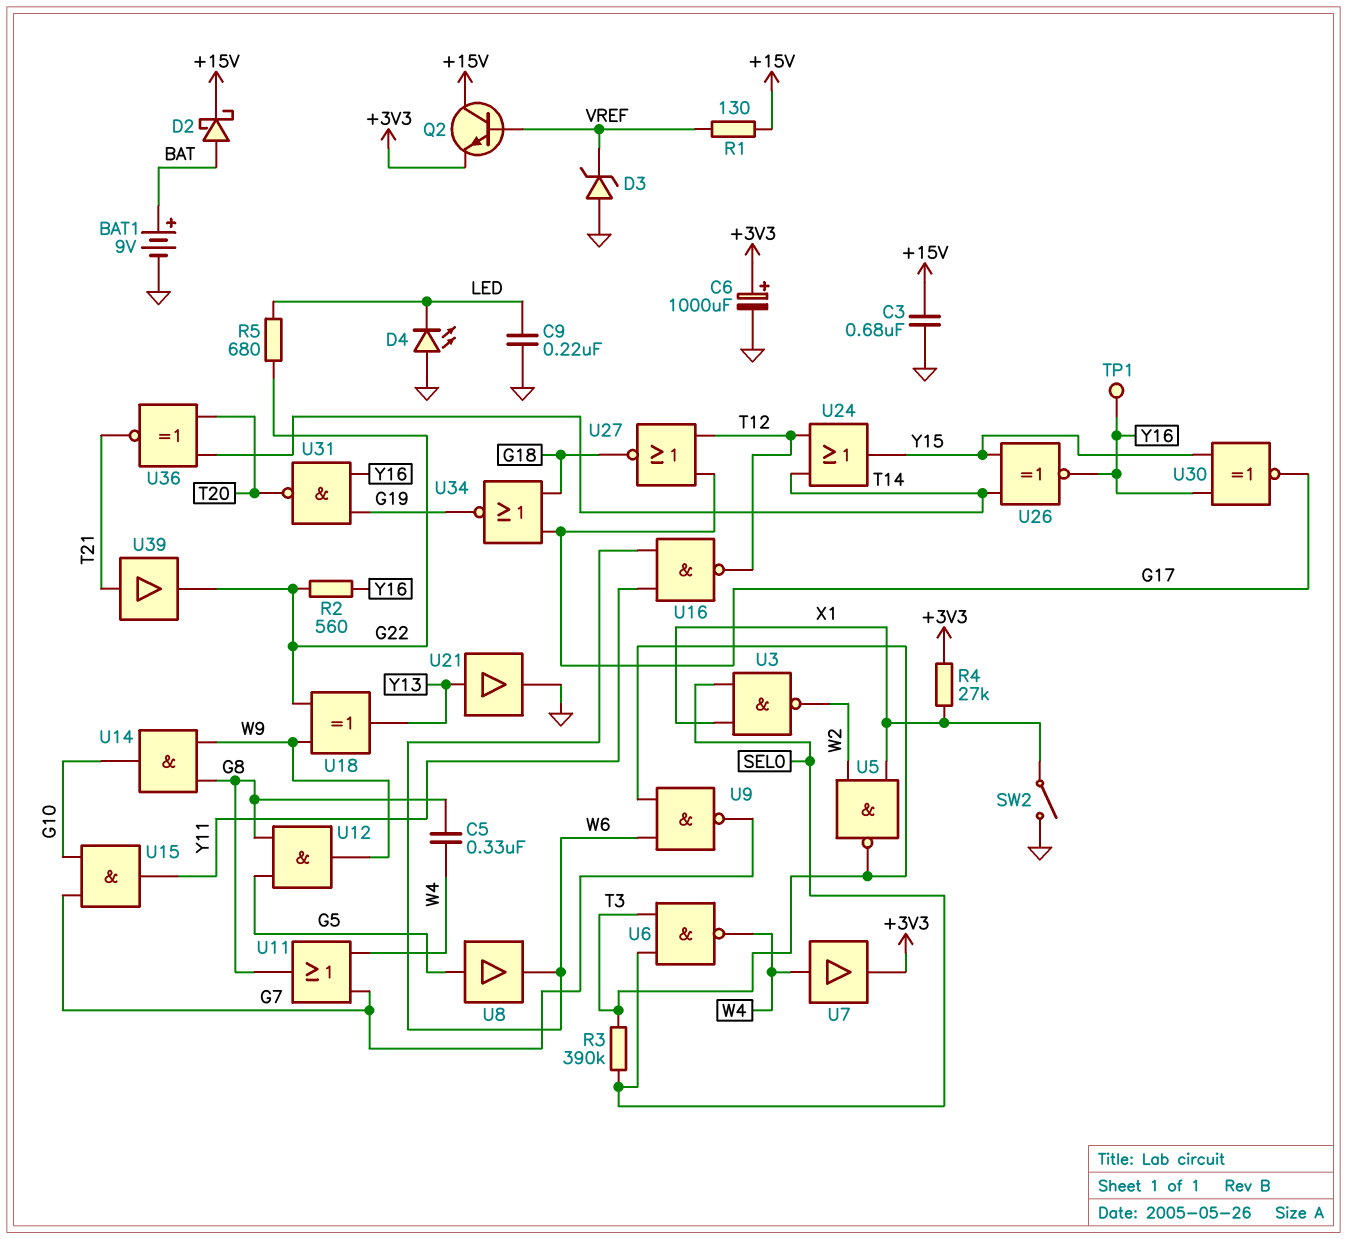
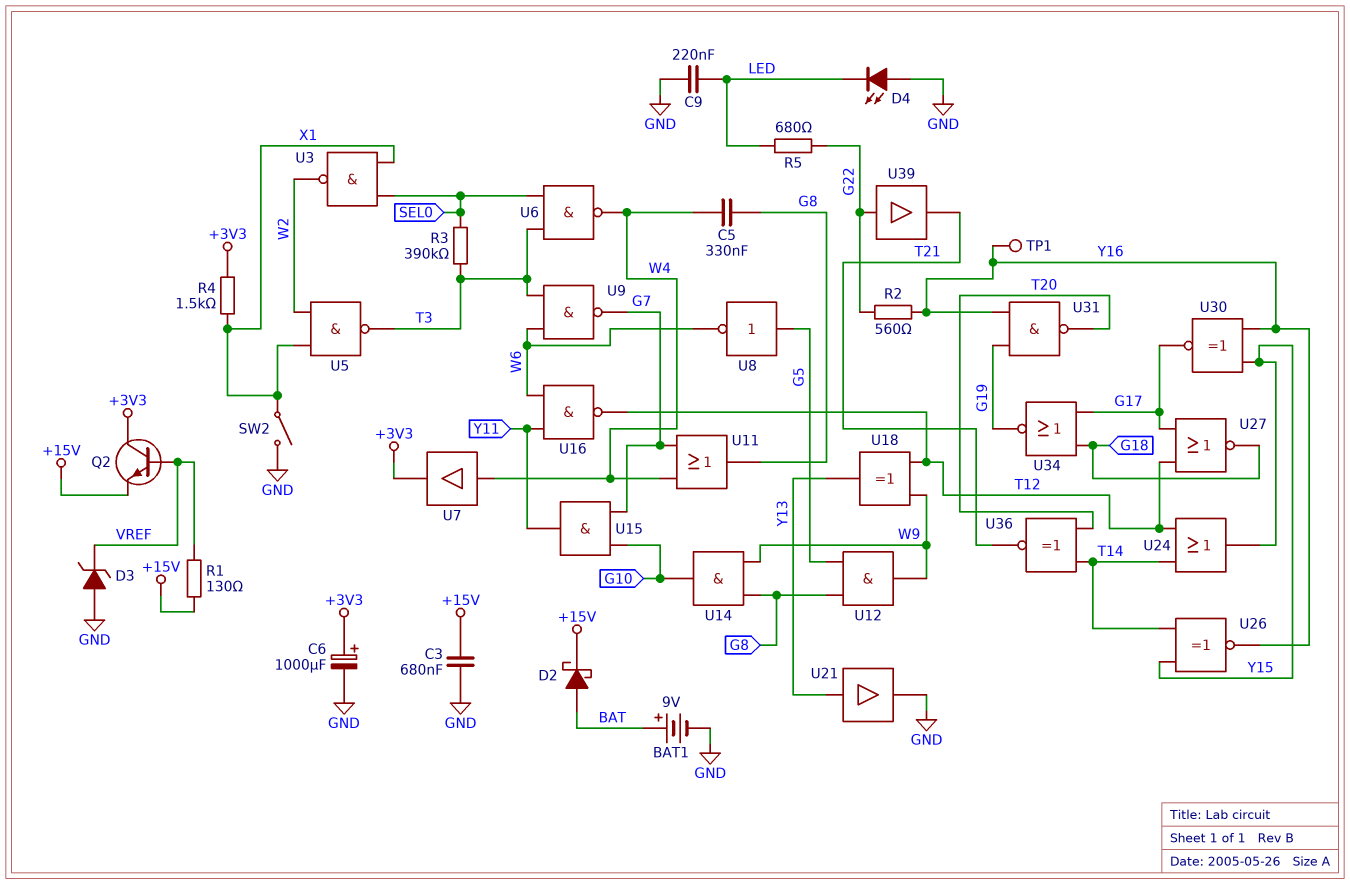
Q2: NPN (B VREF, C +15V, E +3V3) -> NPN (B VREF, C +3V3, E +15V)
R4: 27k (+3V3, X1) -> 1.5k (+3V3, X1)
U8: buffer (in G5, out W6) -> NOT (in G5, out W6)
U18: XOR (in G22, in W9, out Y13) -> XOR (in T12, in W9, out Y13)
U39: buffer (in T21, out G22) -> buffer (in G22, out T21)

